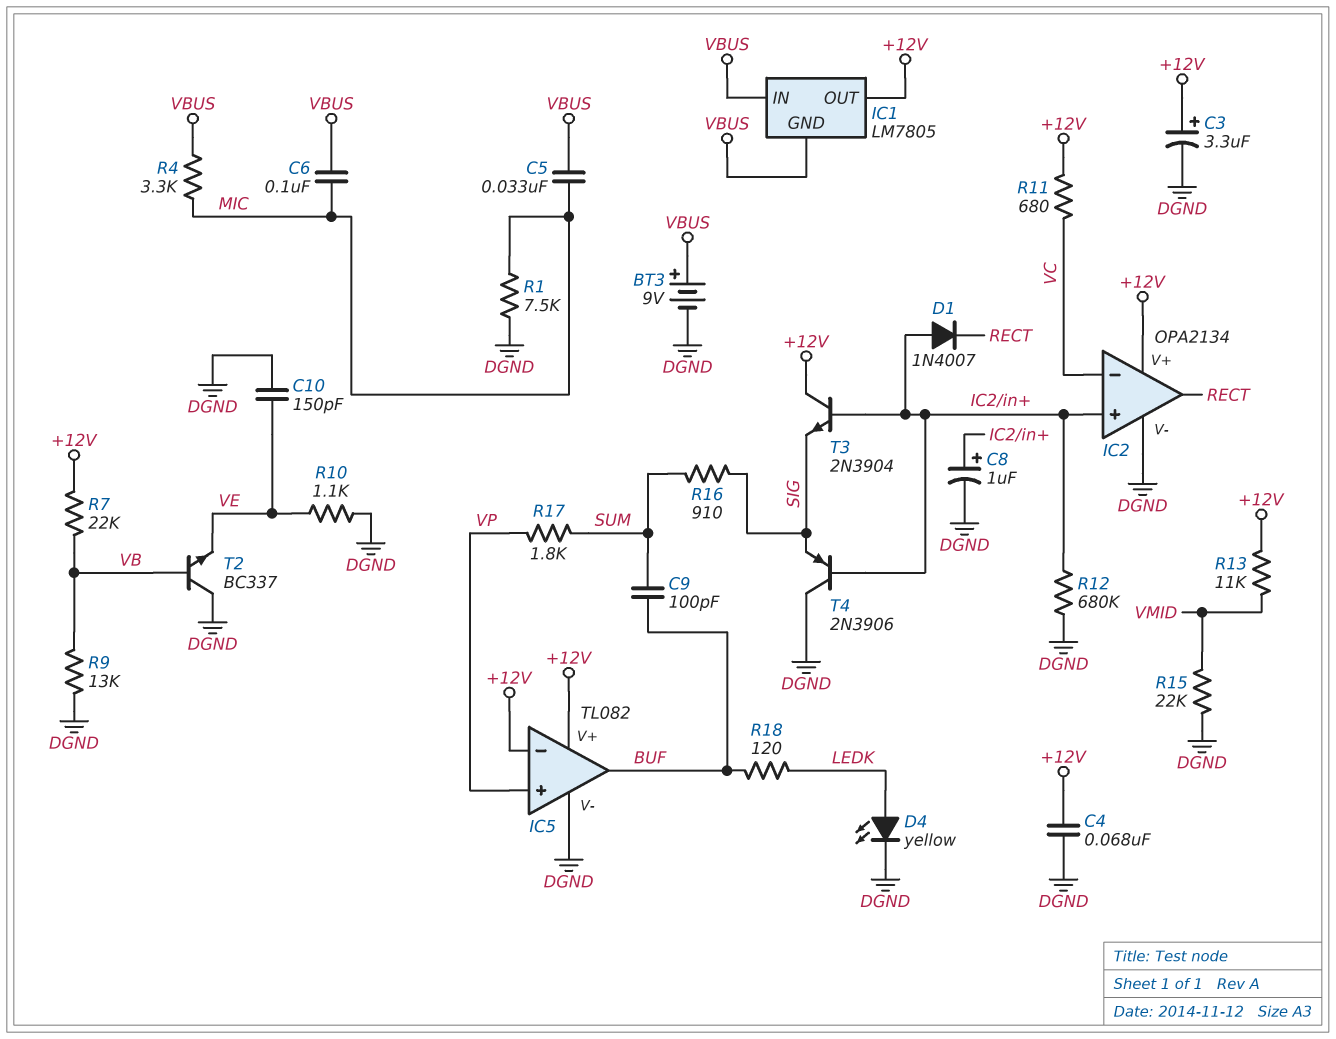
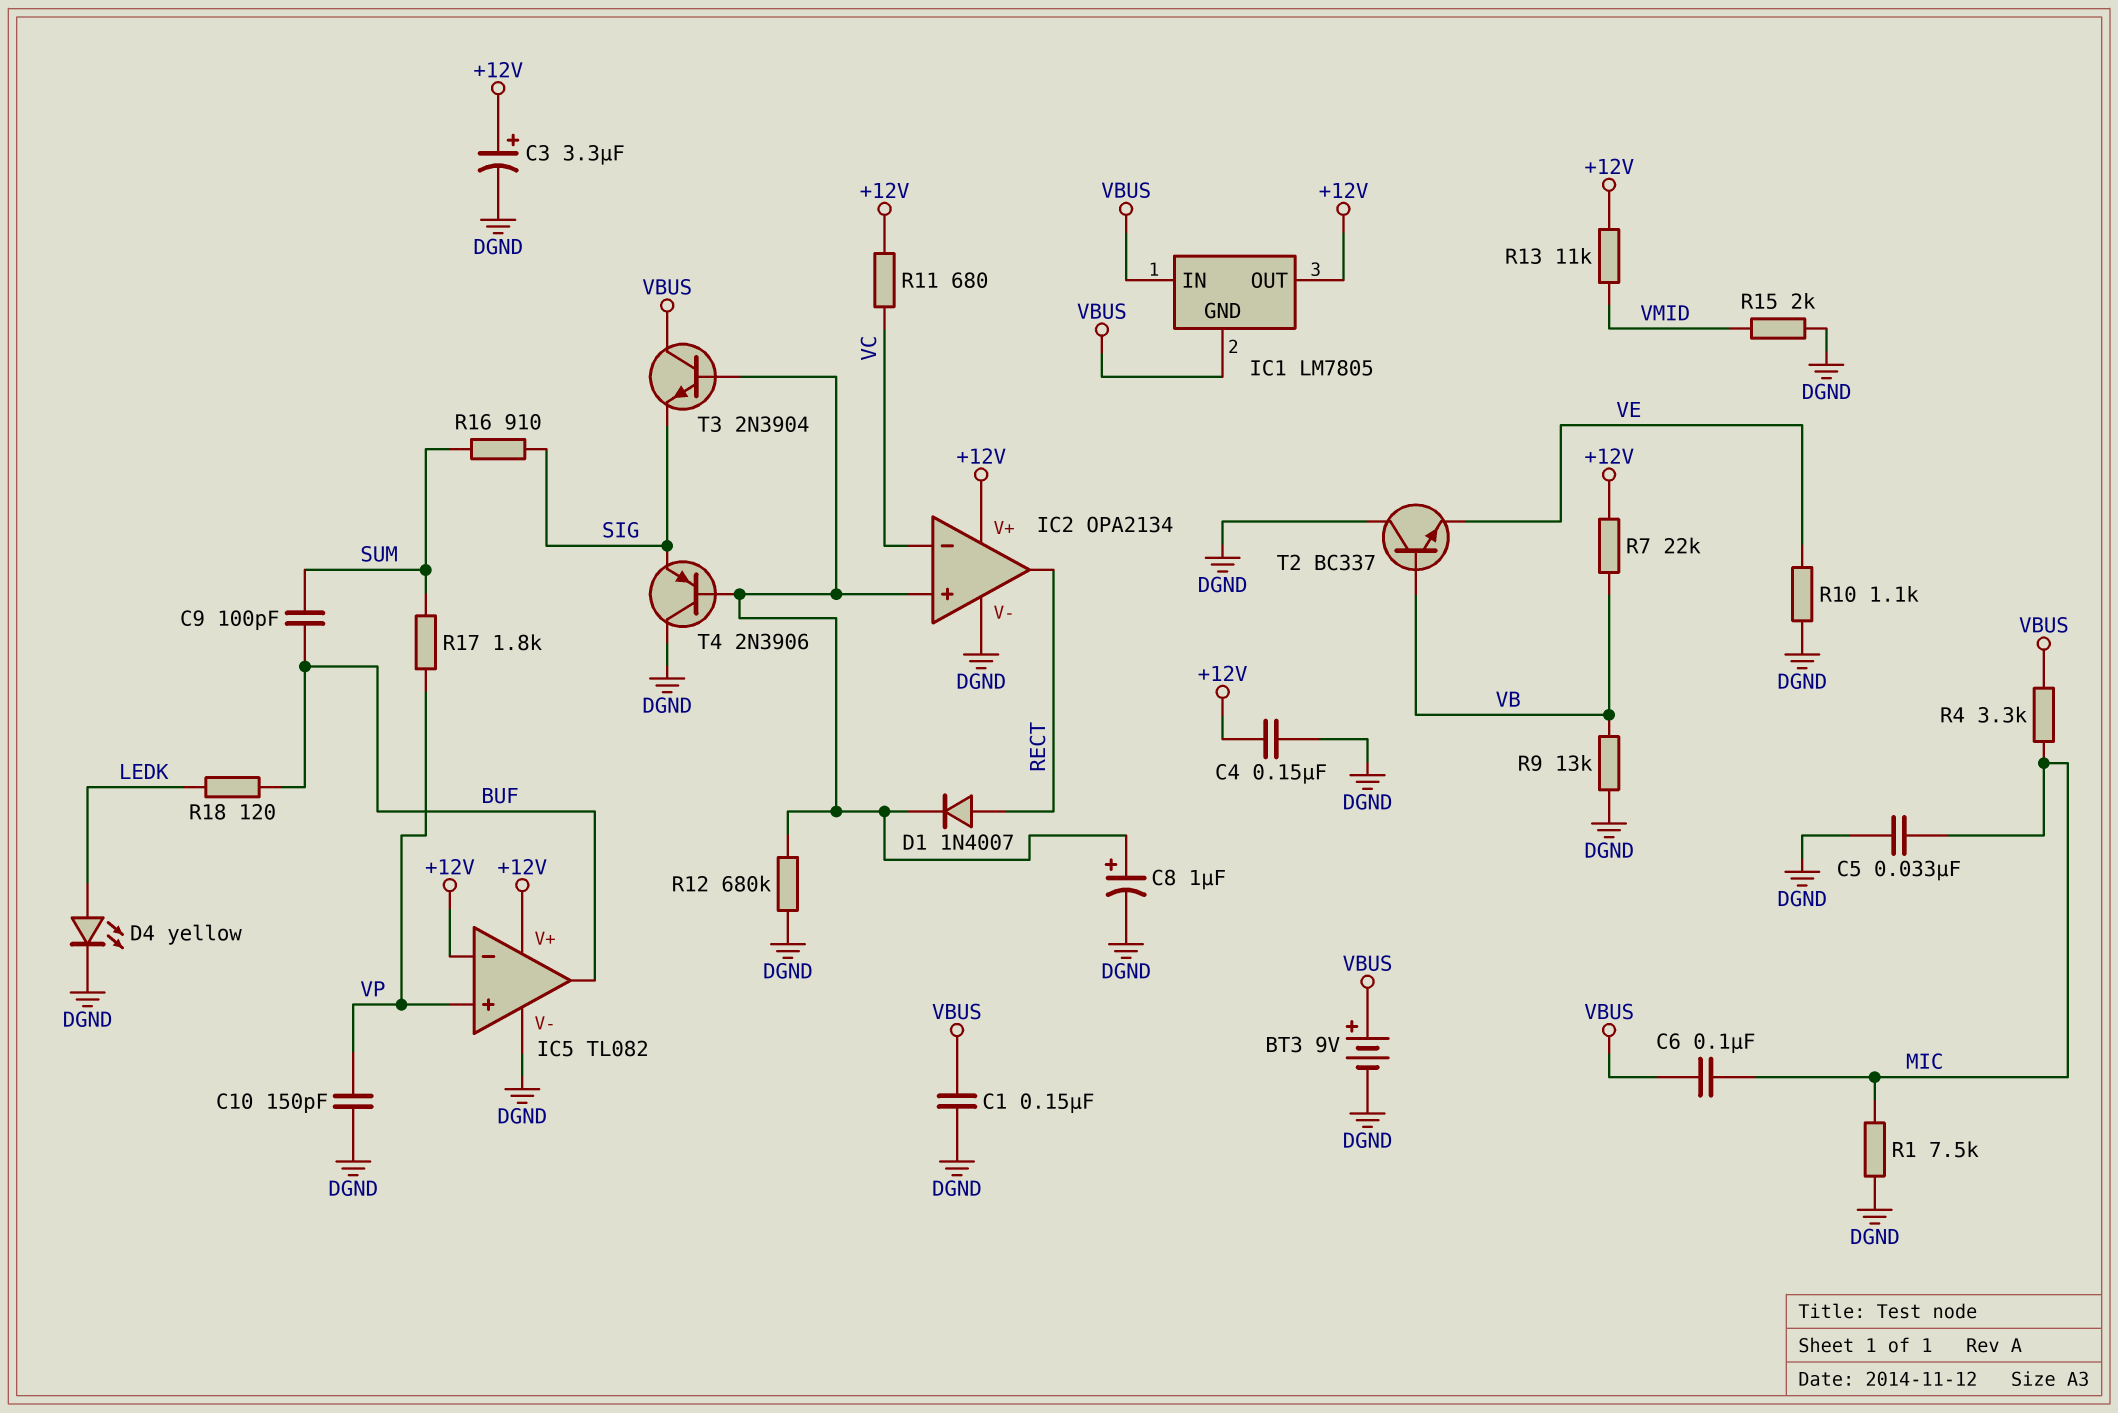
C1: none -> 150nF (DGND, VBUS)
C4: 68nF (+12V, DGND) -> 150nF (+12V, DGND)
C5: 33nF (MIC, VBUS) -> 33nF (DGND, MIC)
C10: 150pF (DGND, VE) -> 150pF (DGND, VP)
D1: diode 1N4007 (A IC2/in+, K RECT) -> diode 1N4007 (A RECT, K IC2/in+)
R15: 22k (DGND, VMID) -> 2k (DGND, VMID)
T3: NPN 2N3904 (B IC2/in+, C +12V, E SIG) -> NPN 2N3904 (B IC2/in+, C VBUS, E SIG)

